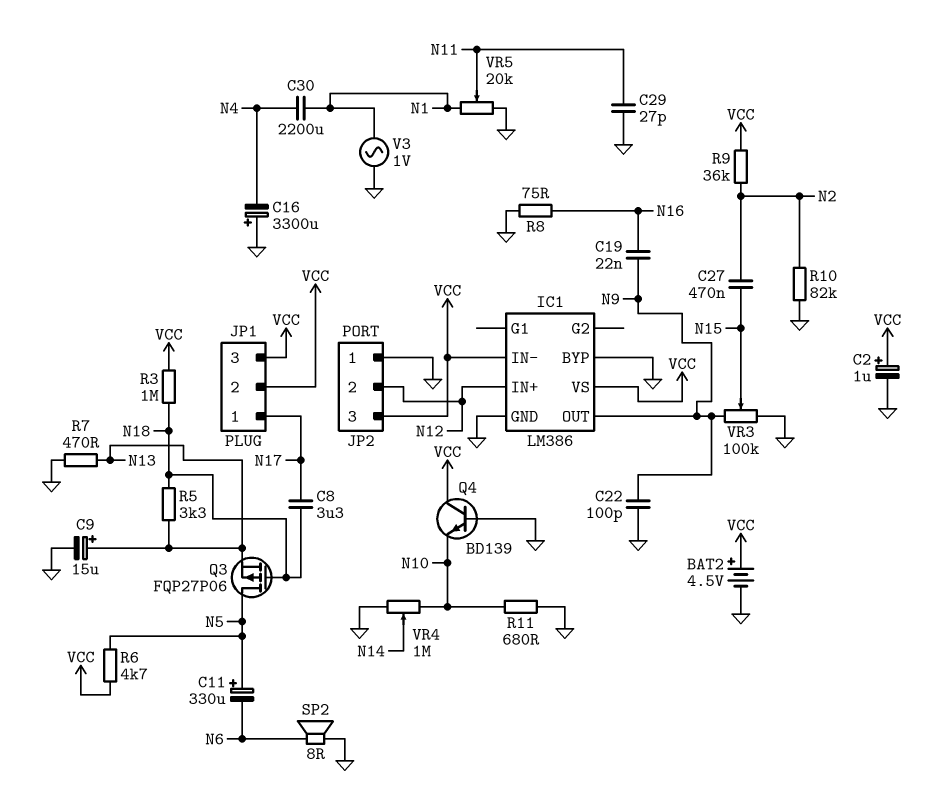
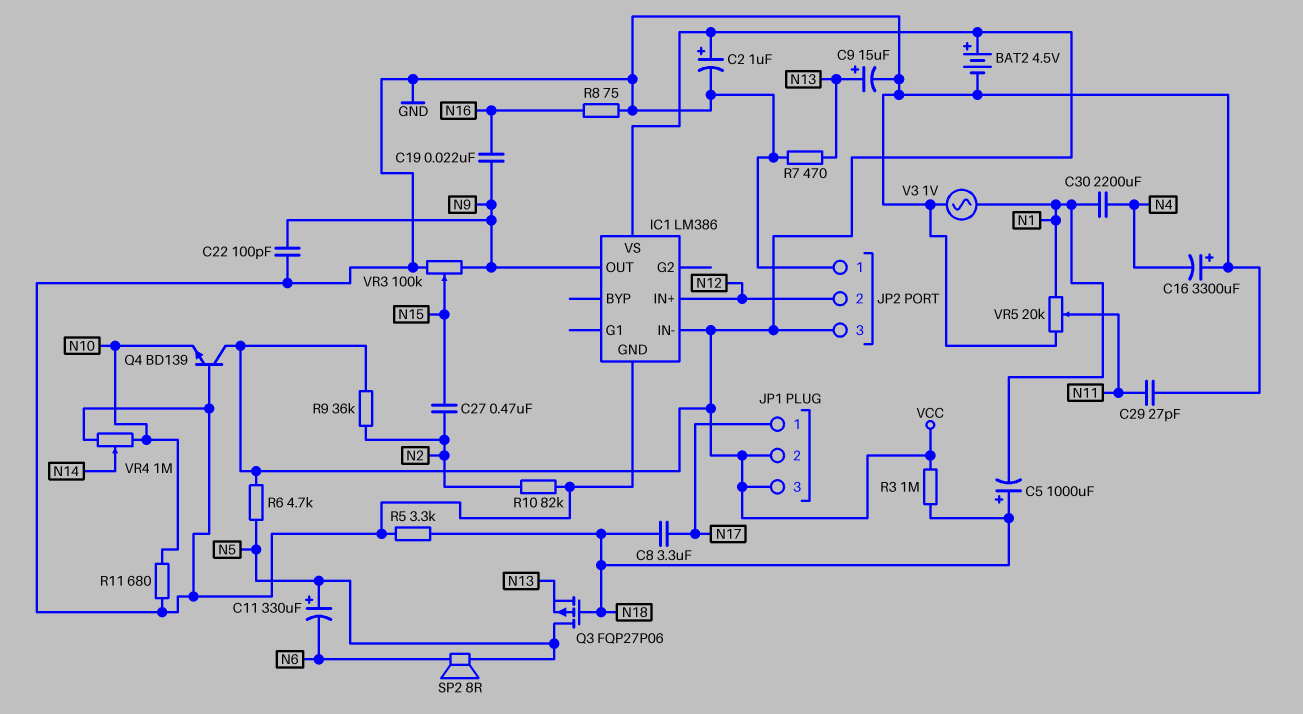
C5: none -> 1000uF (plus N18, minus N1)
IC1 pin BYP: GND -> none
R5: 3.3k (N13, N18) -> 3.3k (GND, N18)
SP2: speaker 8R (GND, N6) -> speaker 8R (N5, N6)

